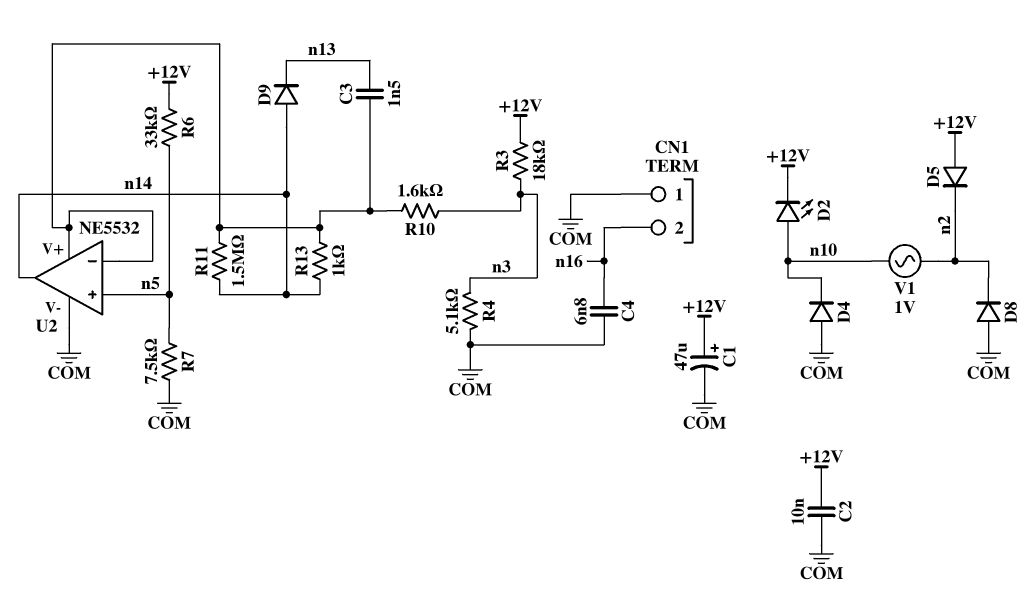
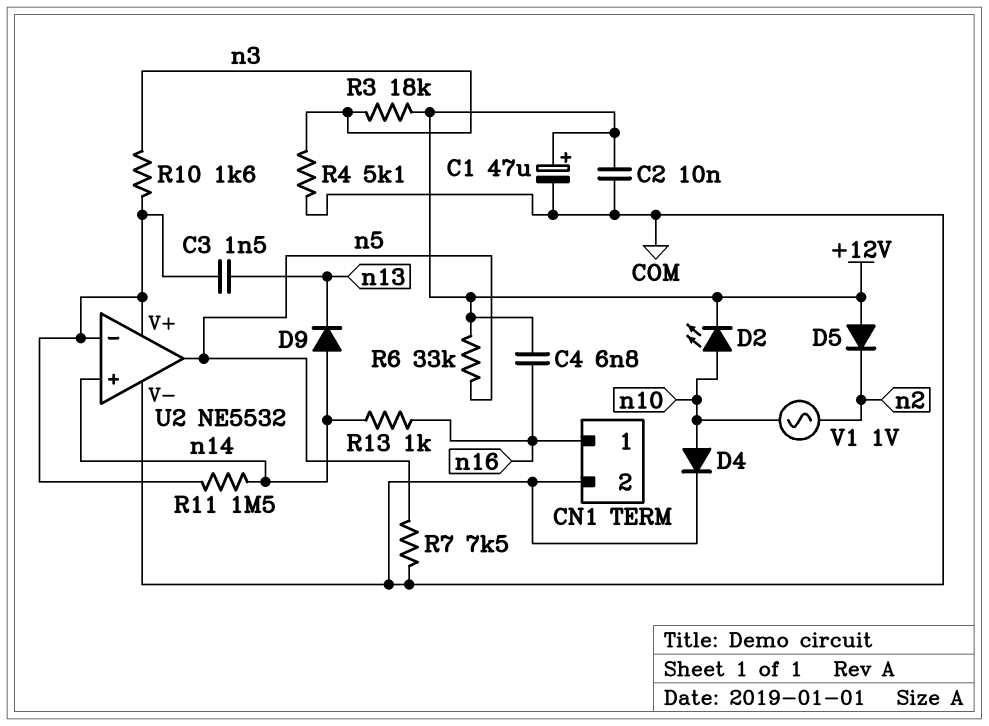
C4: 6.8nF (COM, n16) -> 6.8nF (+12V, n16)
CN1 pin 1: COM -> n16
CN1 pin 2: n16 -> COM
D4: diode (A COM, K n10) -> diode (A n10, K COM)
D8: diode (A COM, K n2) -> none
R13: 1k (U2/V+, n14) -> 1k (n14, n16)
U2 pin in+: n5 -> n14
U2 pin out: n14 -> n5

